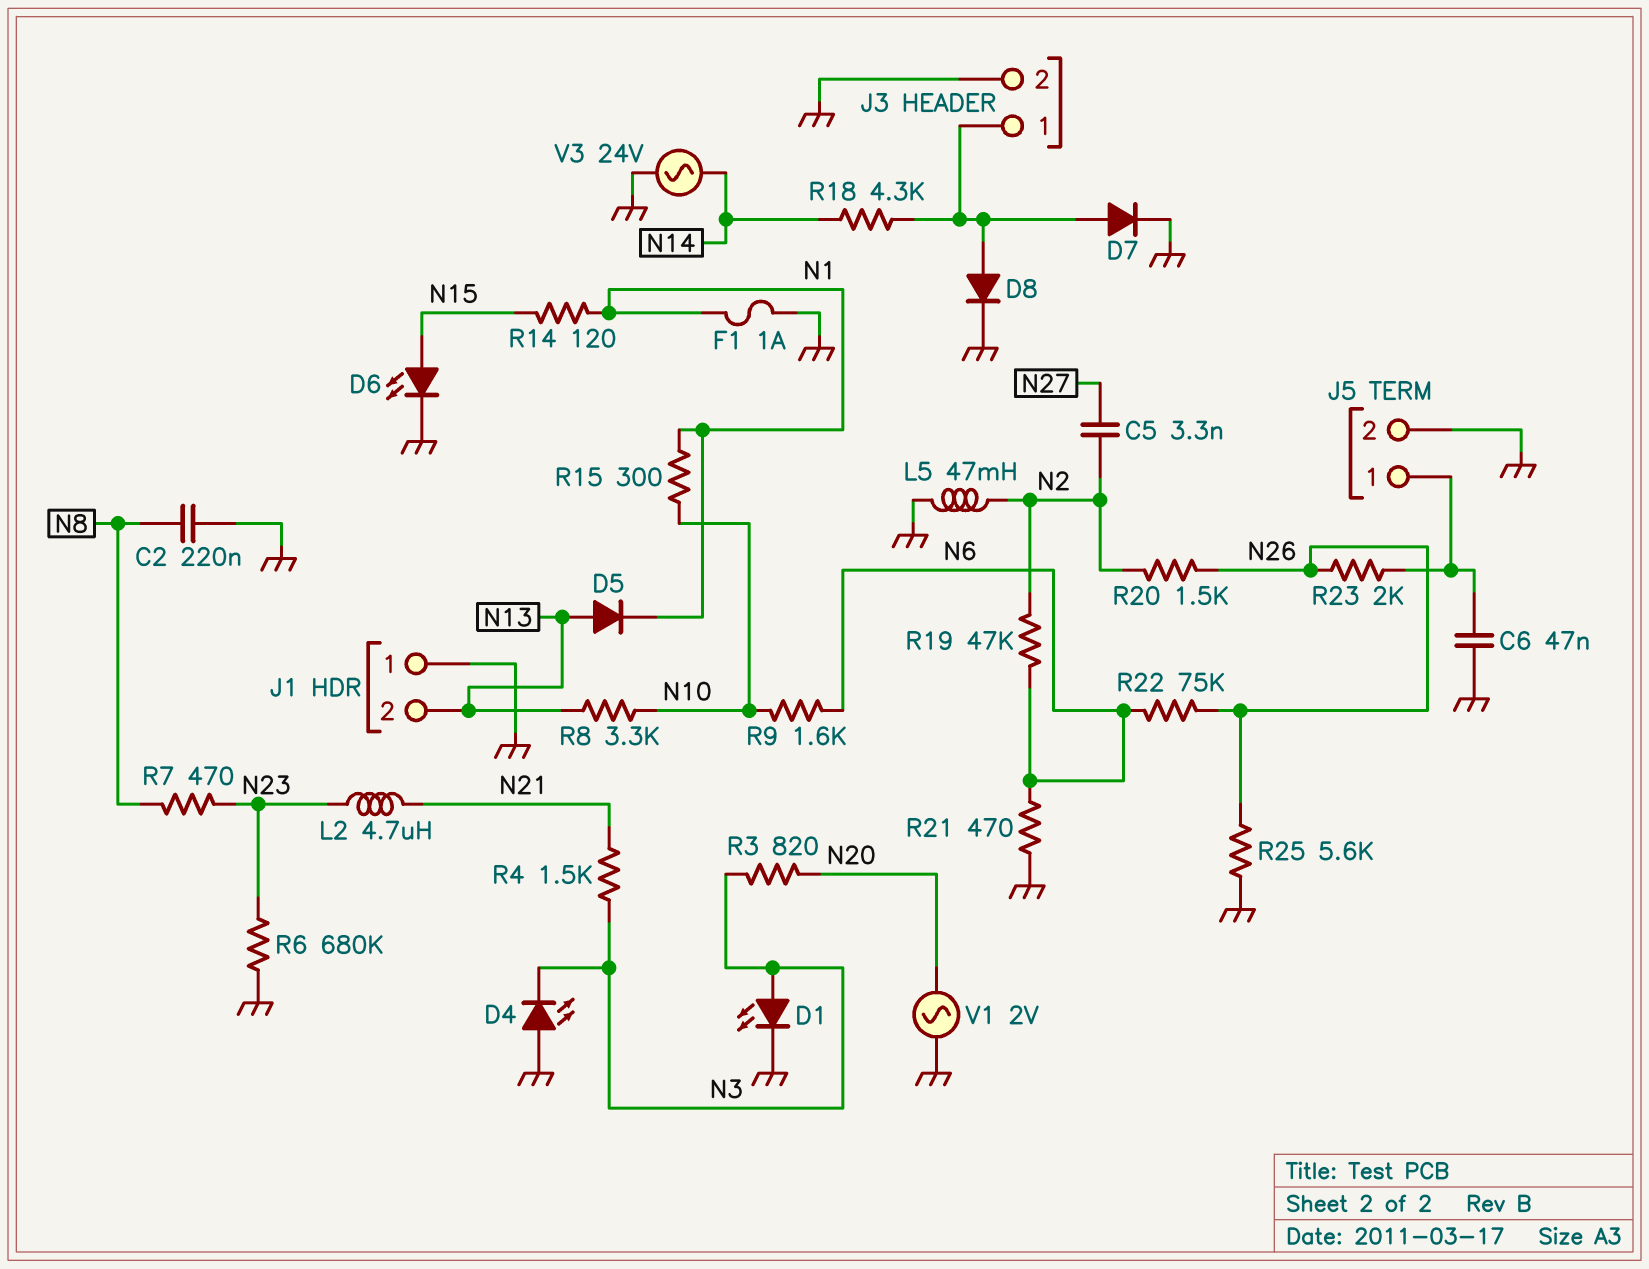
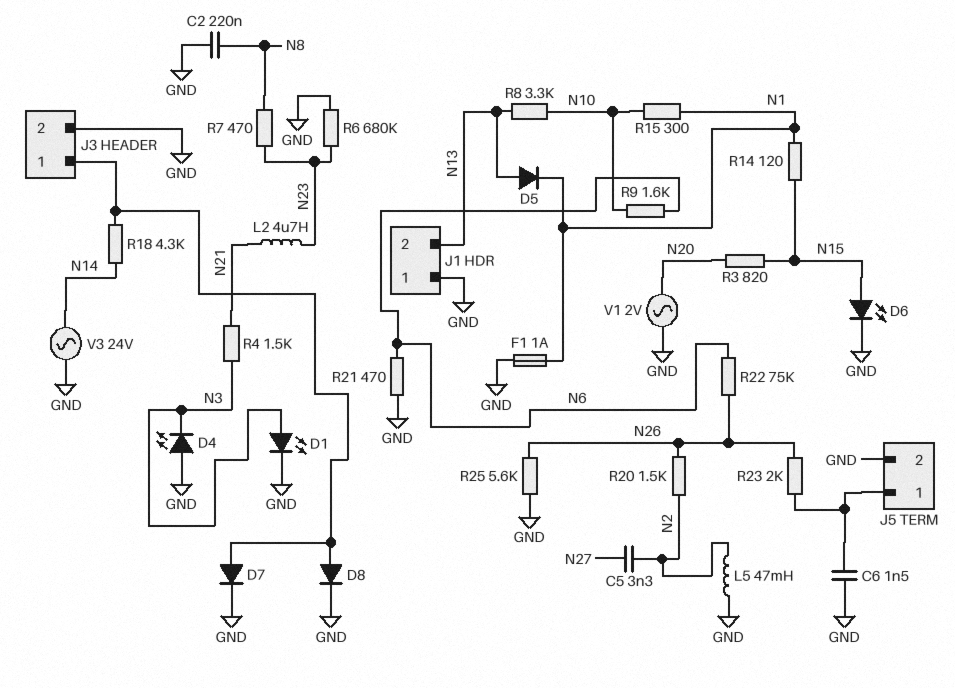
C6: 47nF (GND, J5/1) -> 1.5nF (GND, J5/1)
R3: 820 (N3, N20) -> 820 (N15, N20)
R19: 47k (N2, N6) -> none

